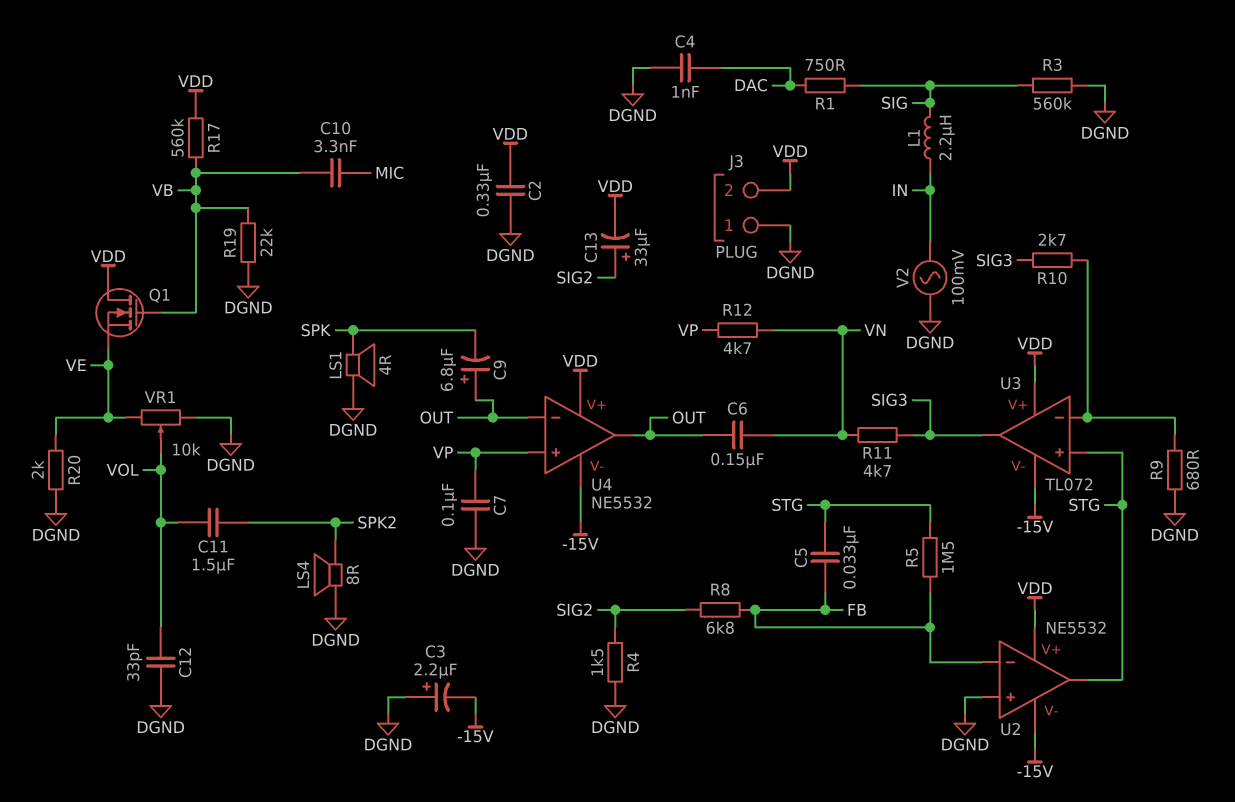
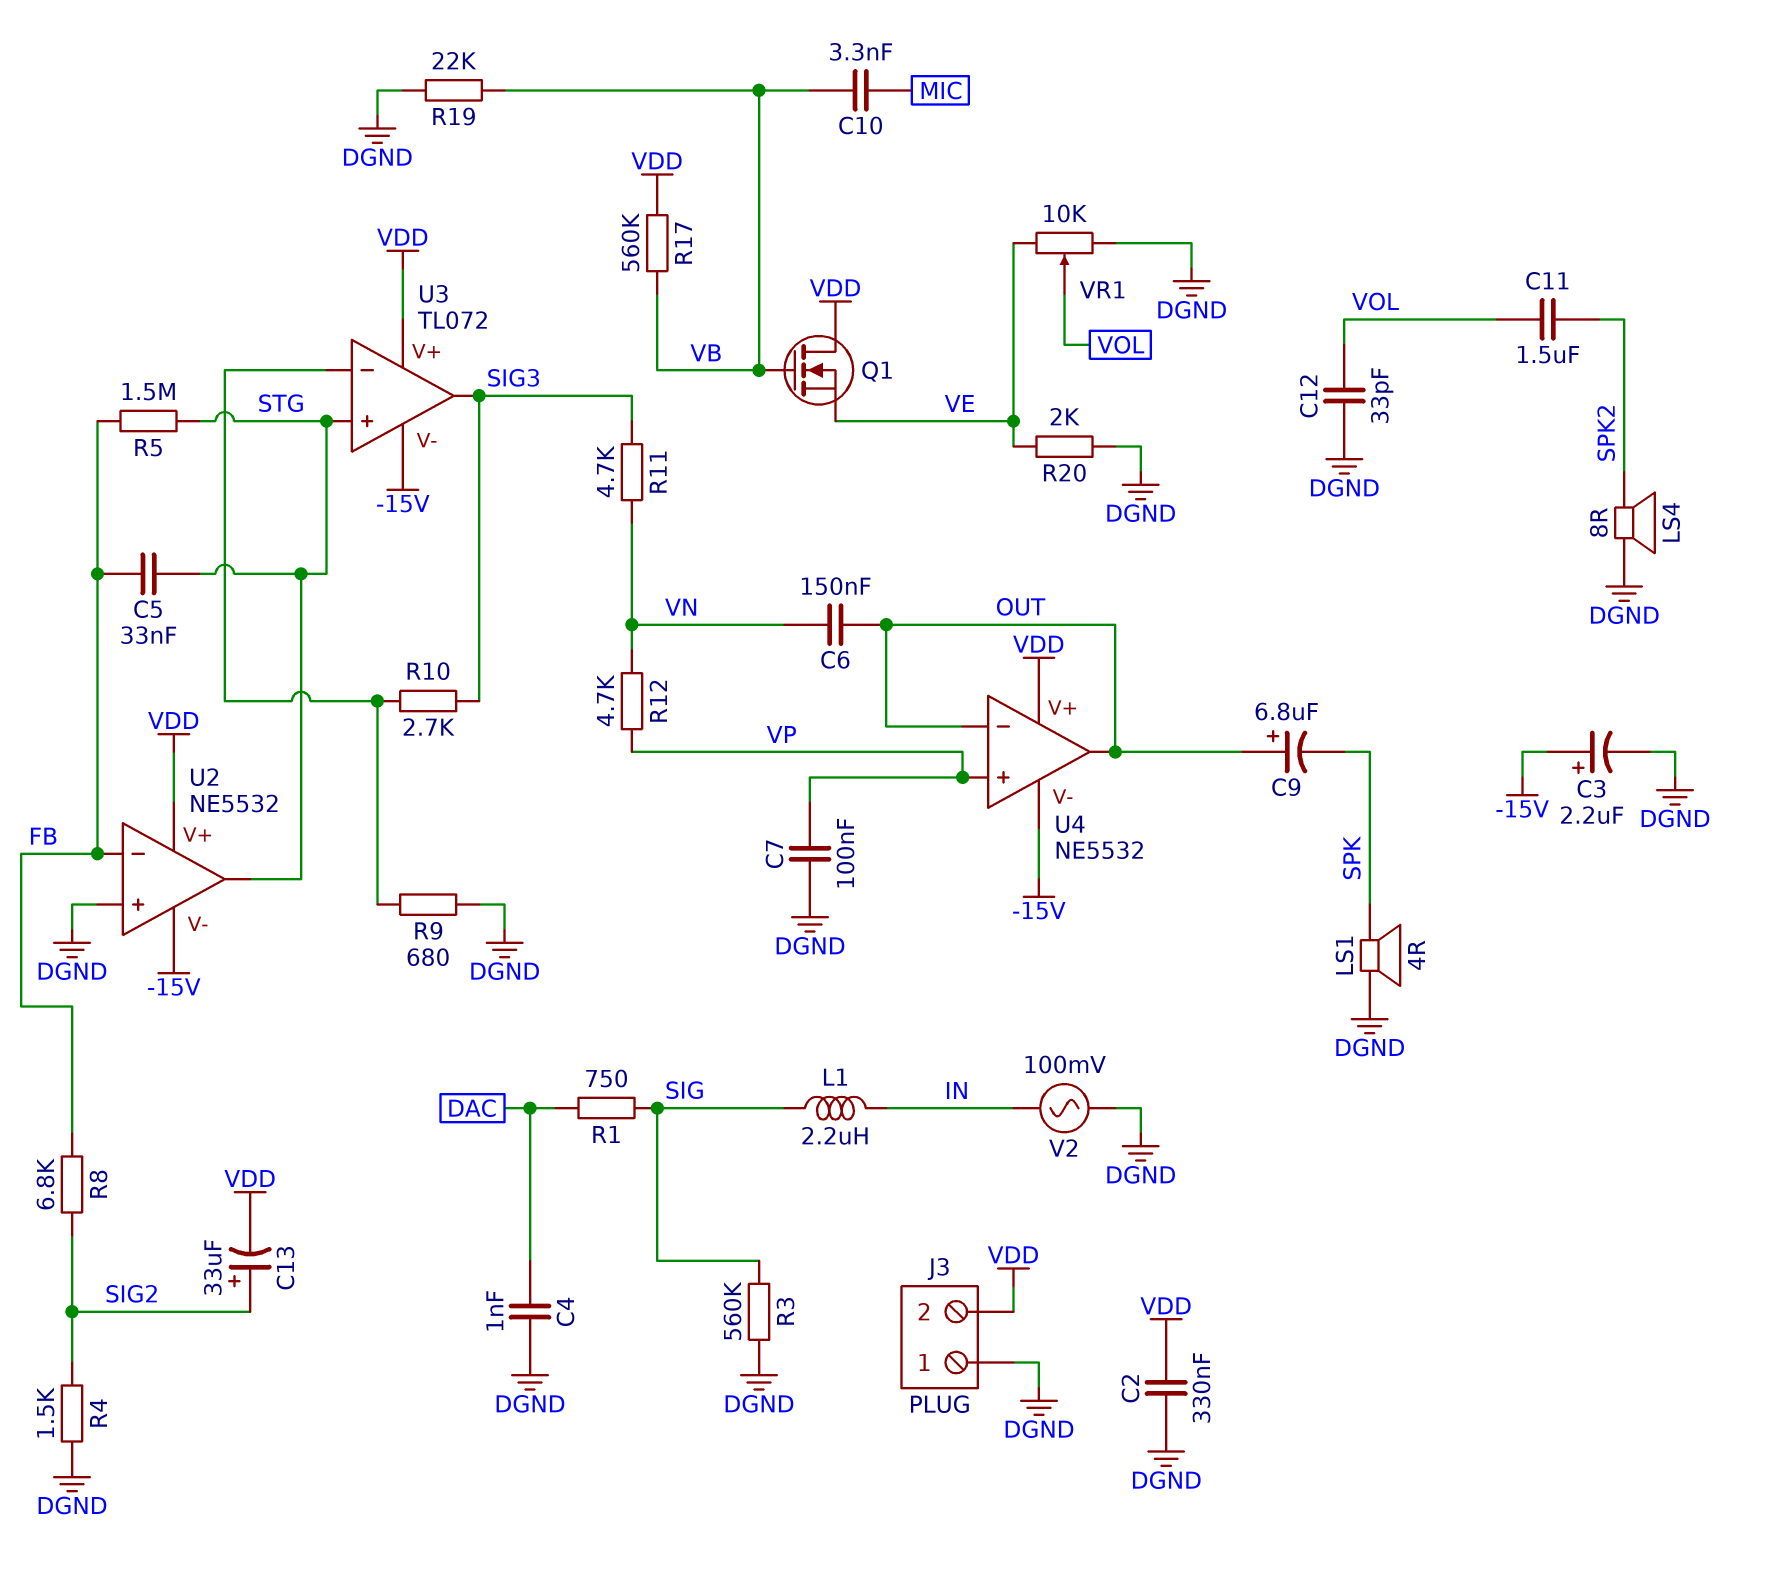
C3: 2.2uF (plus DGND, minus -15V) -> 2.2uF (plus -15V, minus DGND)

